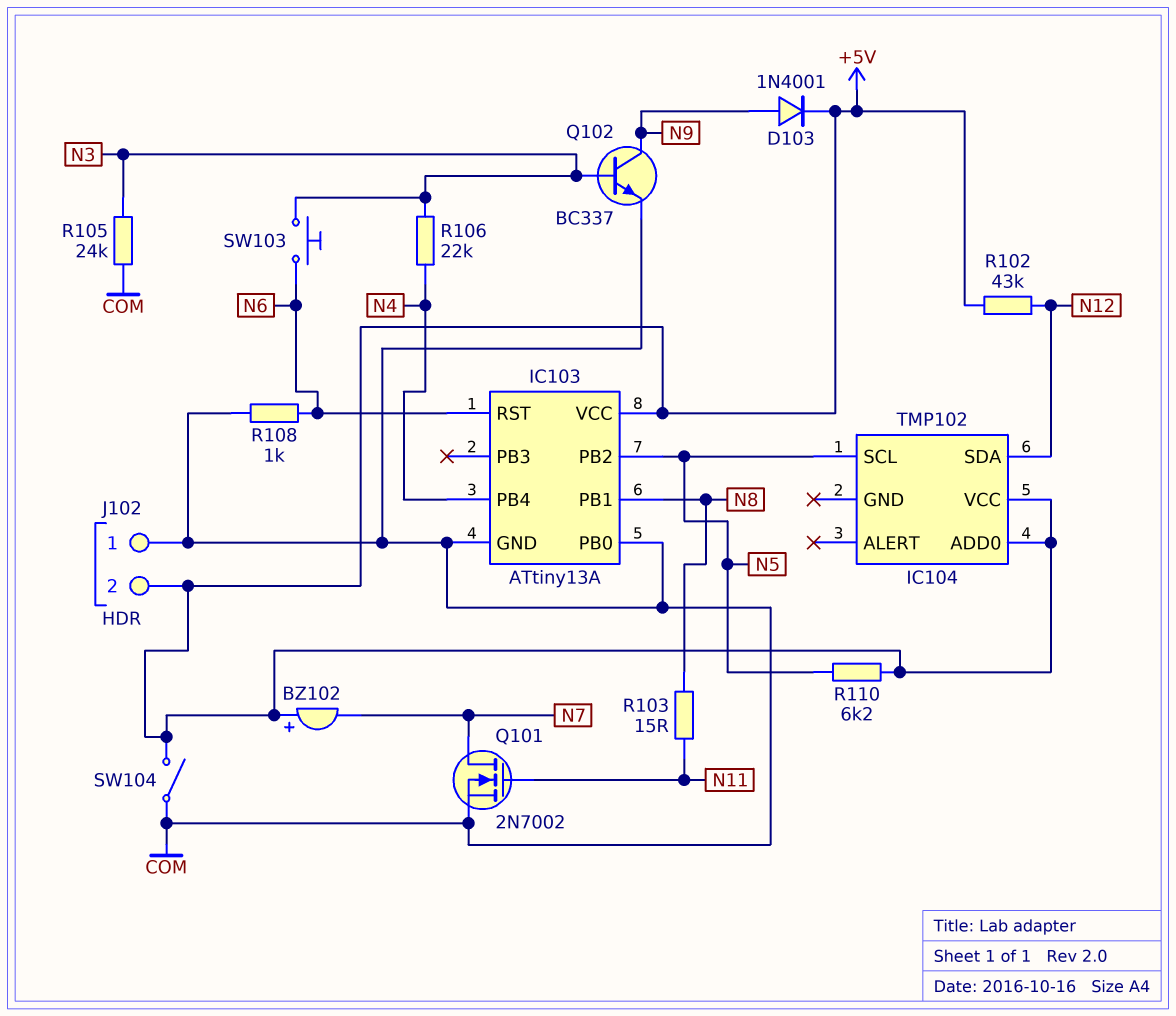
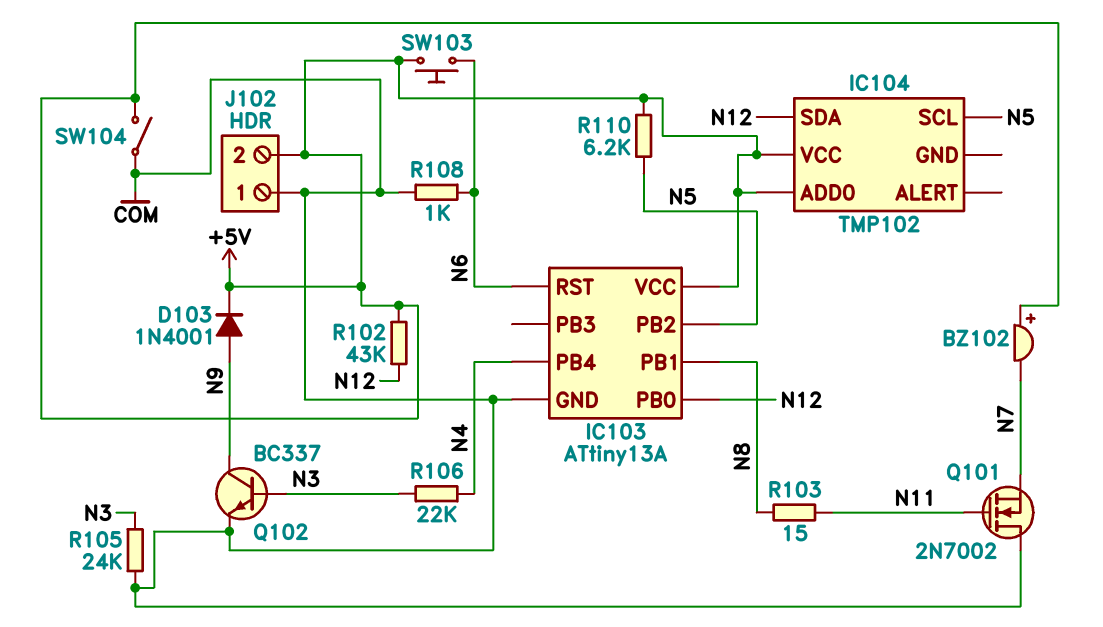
IC103 pin PB0: COM -> N12
Q101: NMOS 2N7002 (G N11, D N7, S COM) -> NMOS 2N7002 (G N11, D COM, S N7)
SW103: button (N3, N6) -> button (+5V, N6)

